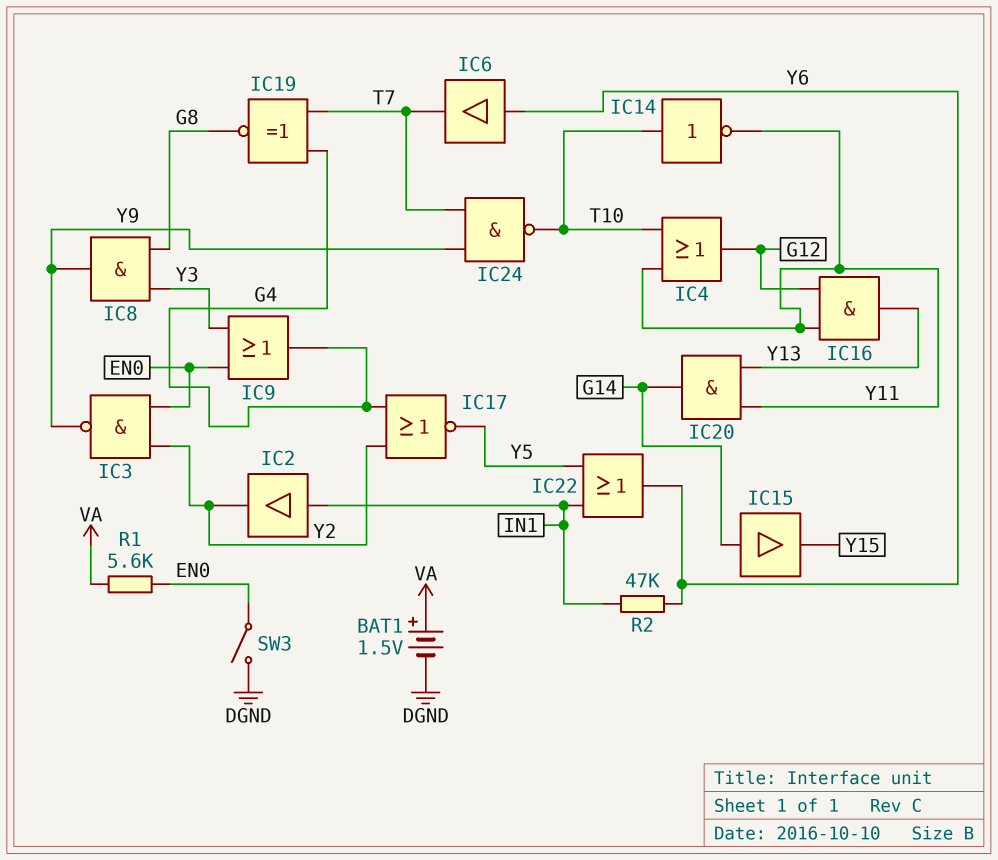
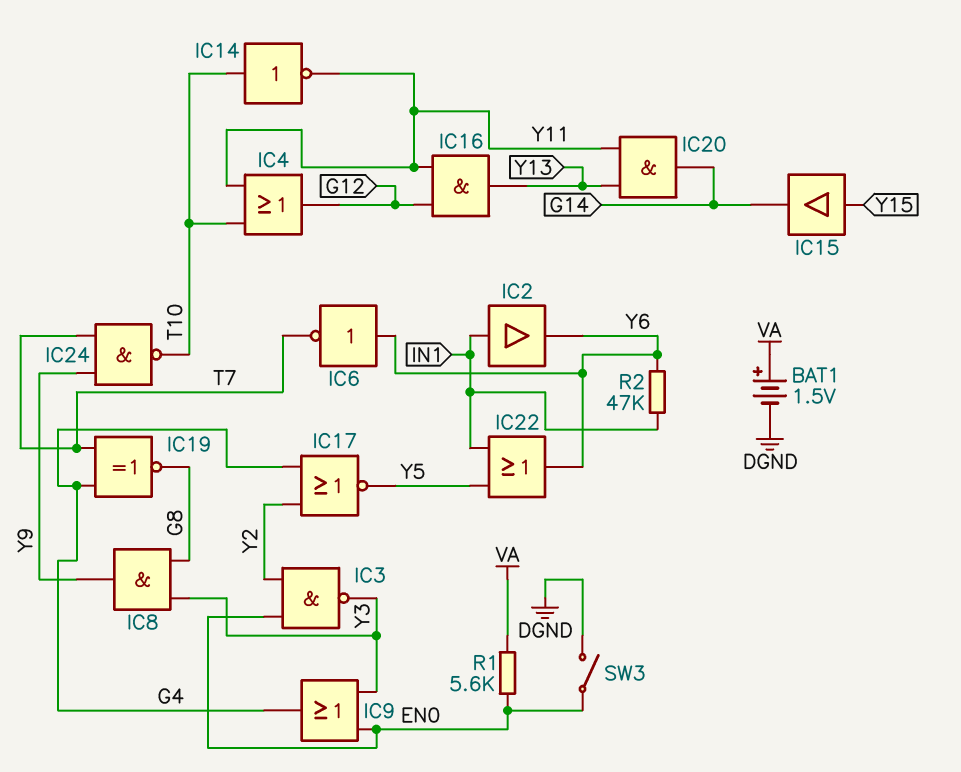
IC2: buffer (in IN1, out Y2) -> buffer (in IN1, out Y6)
IC3: NAND (in EN0, in Y2, out Y9) -> NAND (in EN0, in Y2, out Y3)
IC6: buffer (in Y6, out T7) -> NOT (in Y6, out T7)
IC15: buffer (in G14, out Y15) -> buffer (in Y15, out G14)

